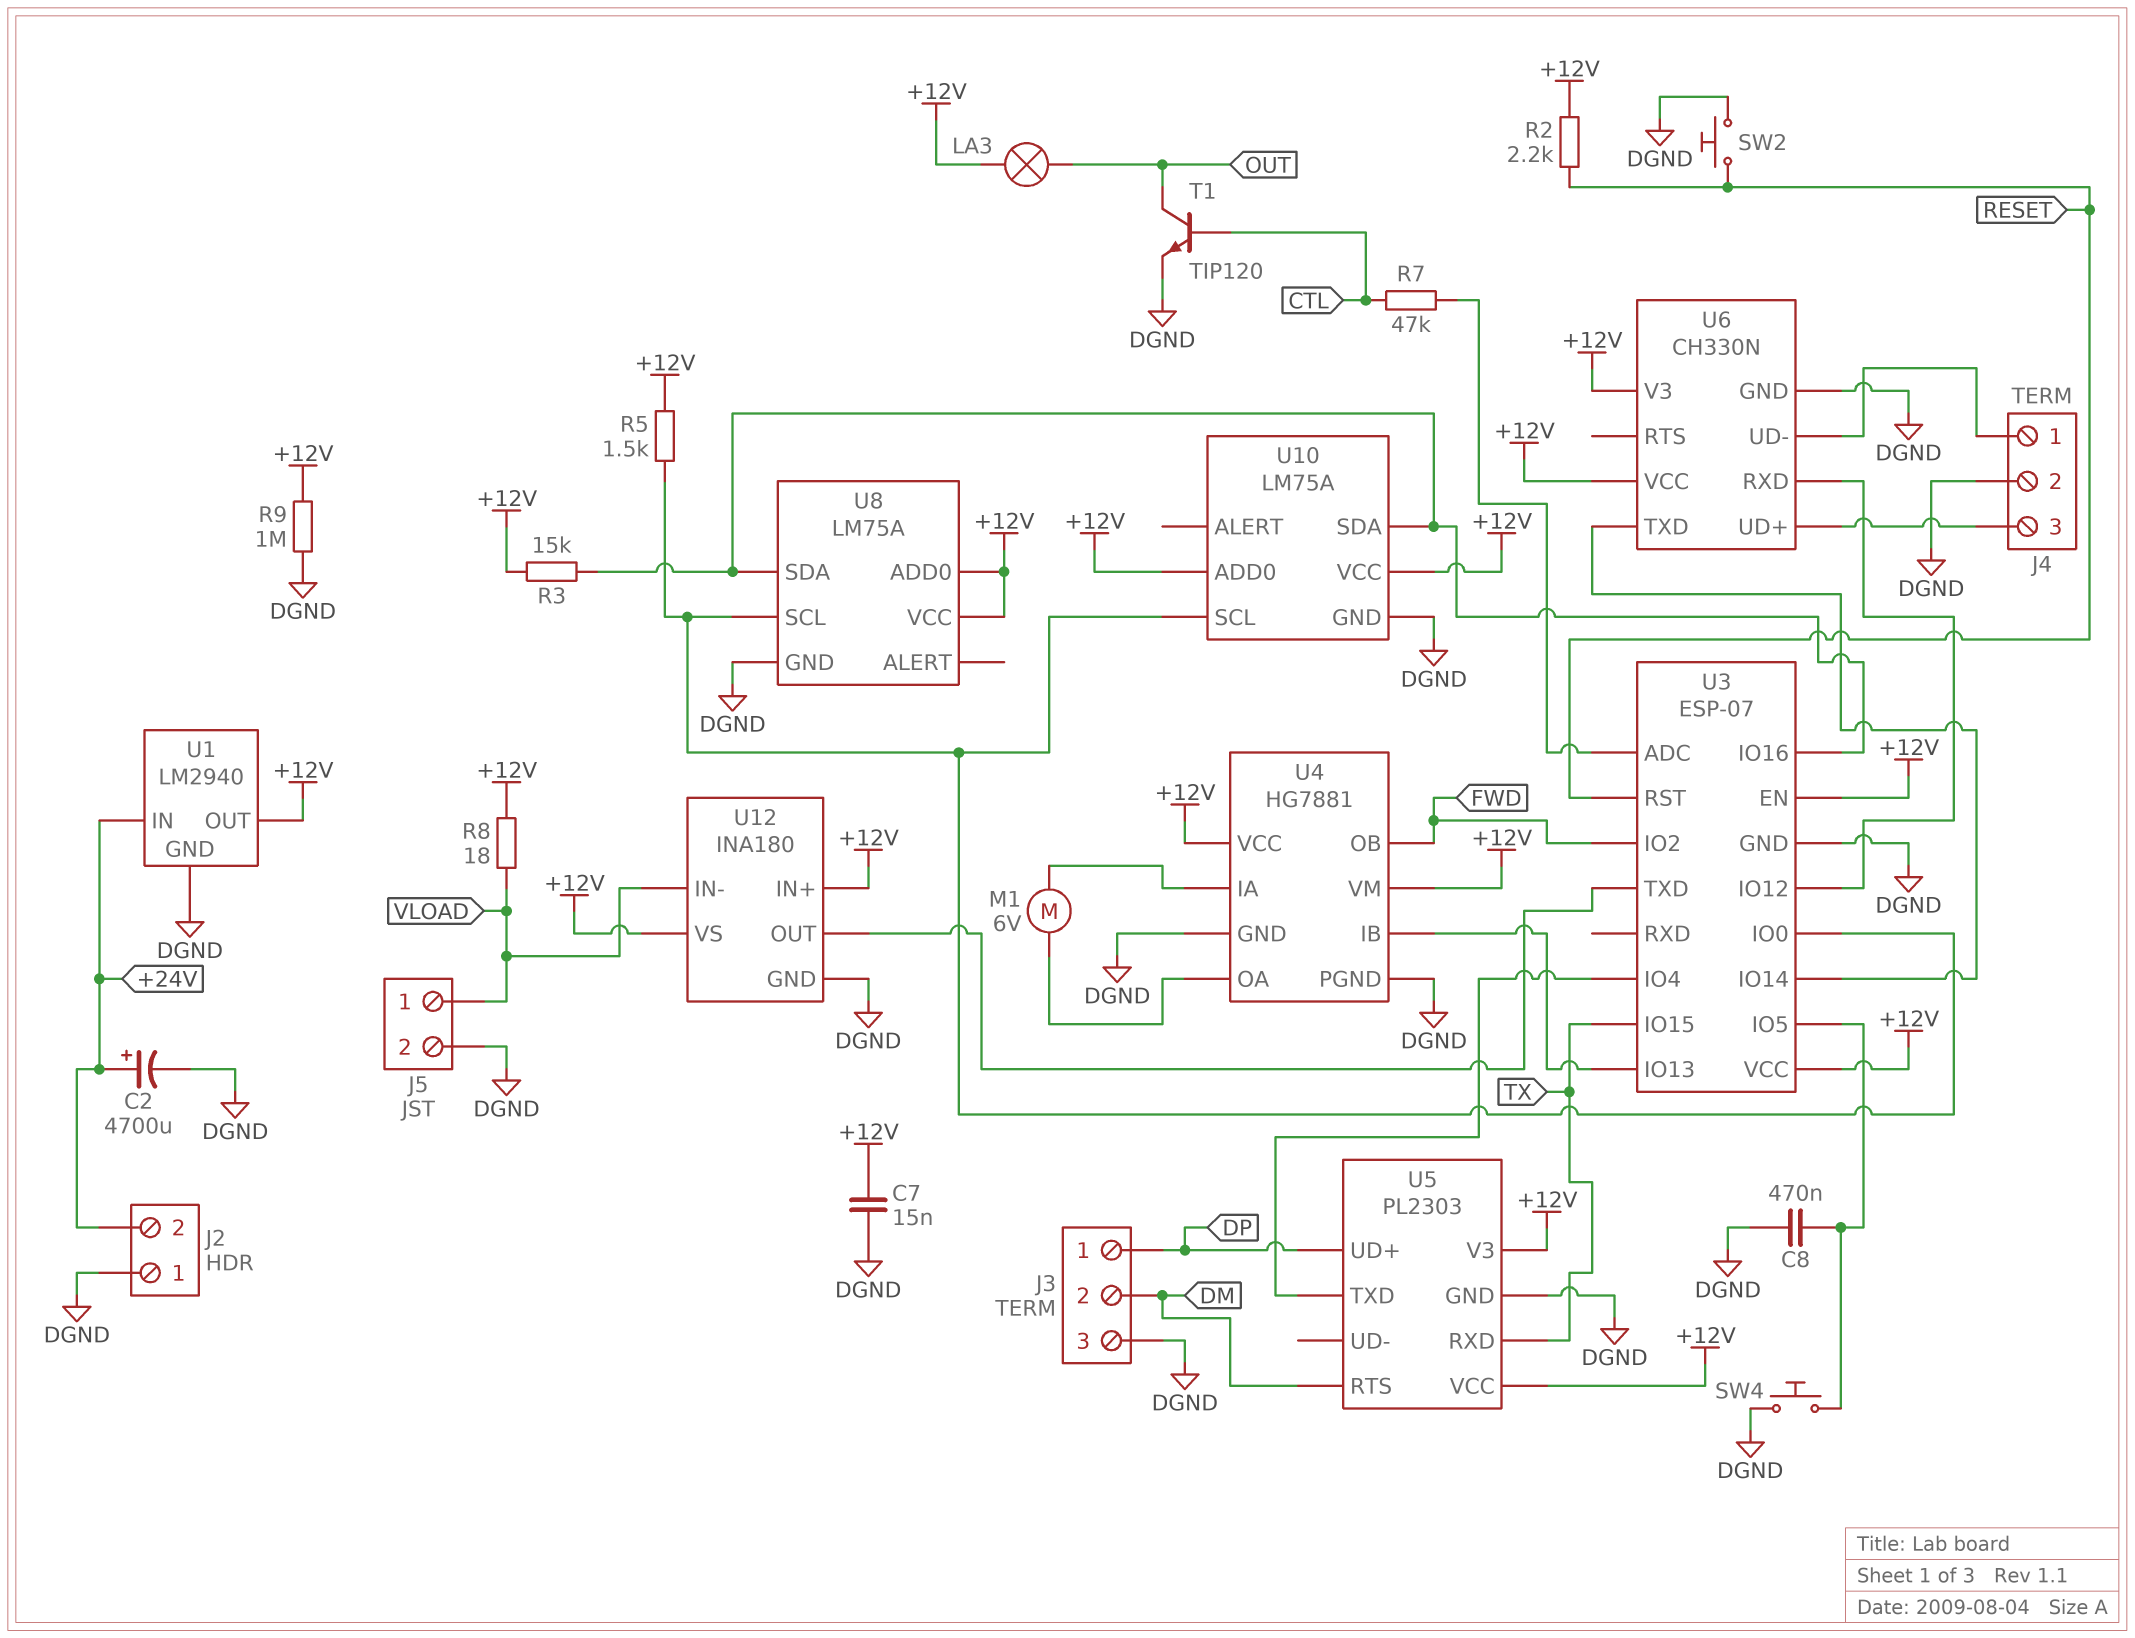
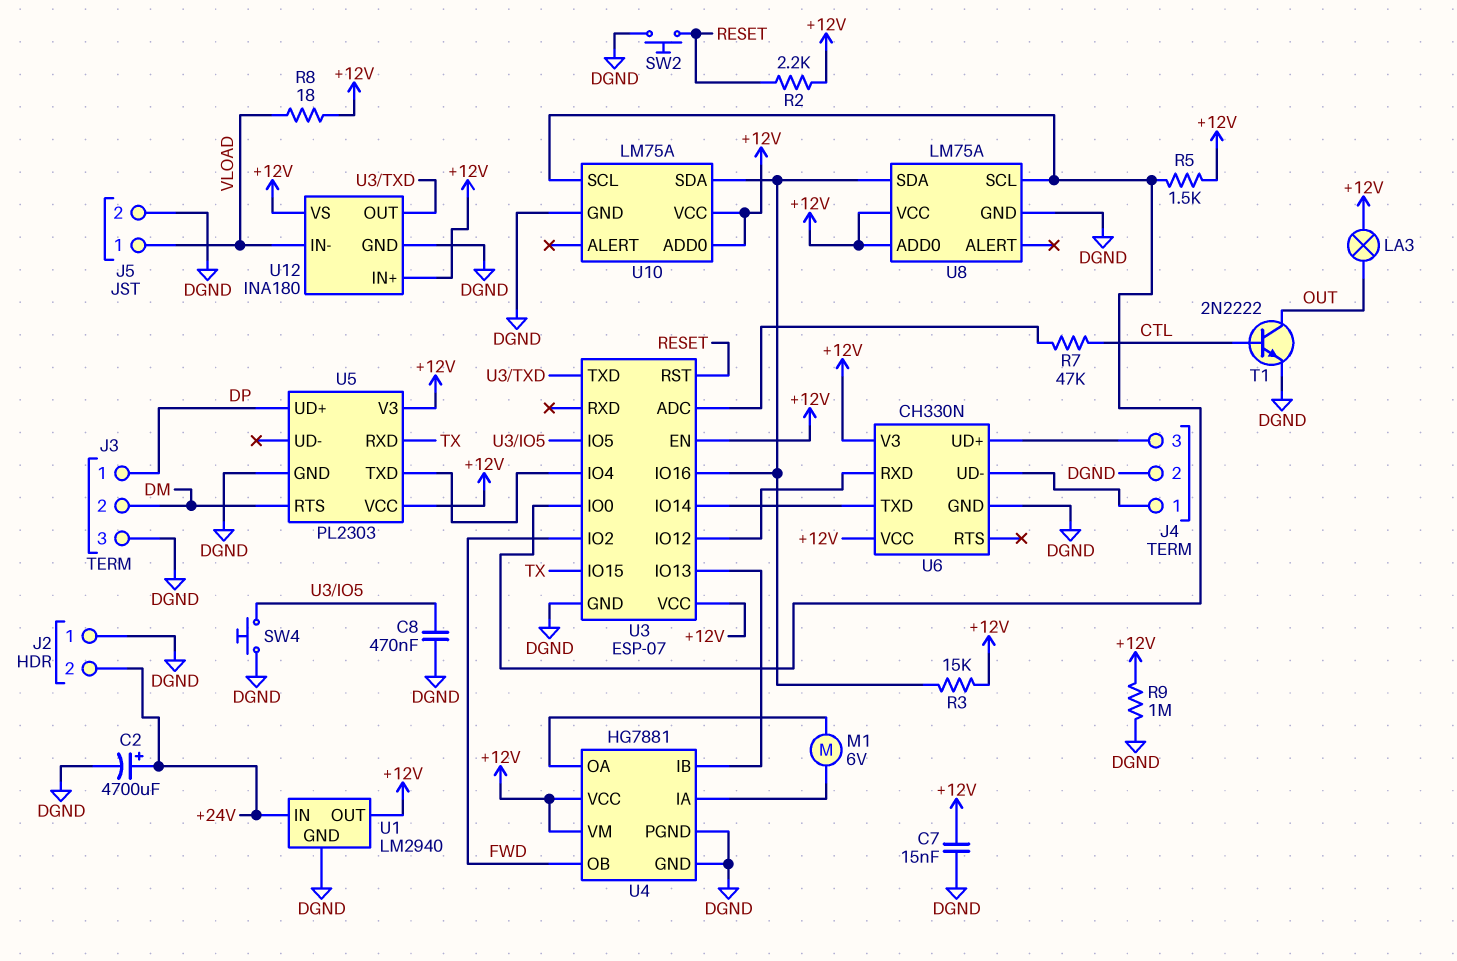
T1: NPN TIP120 (B CTL, C OUT, E DGND) -> NPN 2N2222 (B CTL, C OUT, E DGND)

